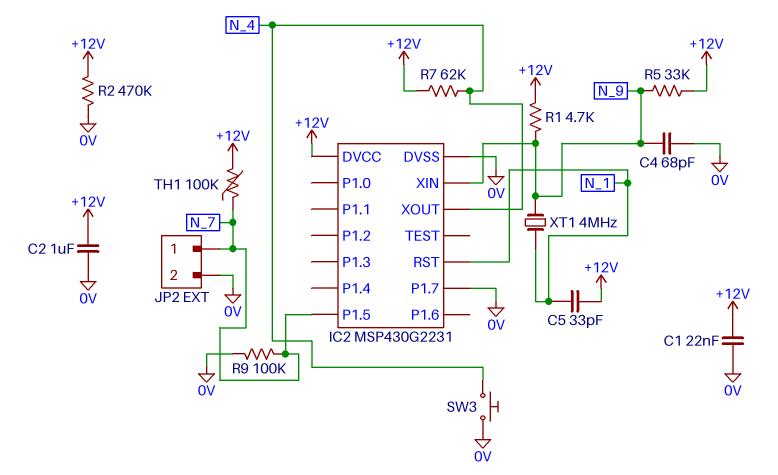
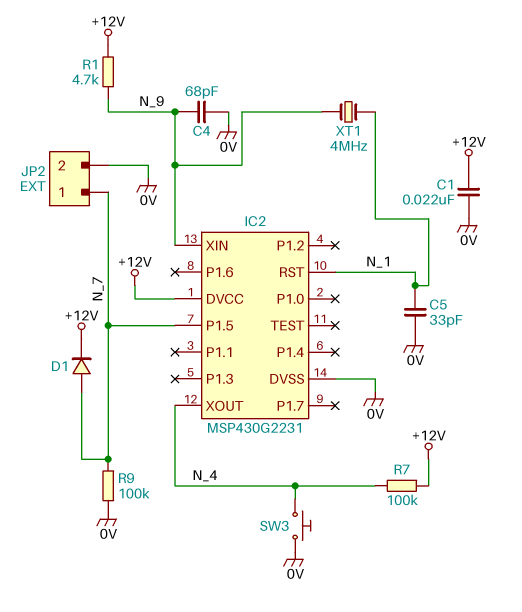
C2: 1uF (+12V, 0V) -> none
C5: 33pF (+12V, N_1) -> 33pF (0V, N_1)
D1: none -> diode (A N_7, K +12V)
IC2 pin P1.7: 0V -> none
R2: 470k (+12V, 0V) -> none
R5: 33k (+12V, N_9) -> none
R7: 62k (+12V, N_4) -> 100k (+12V, N_4)
TH1: 100k (+12V, N_7) -> none

